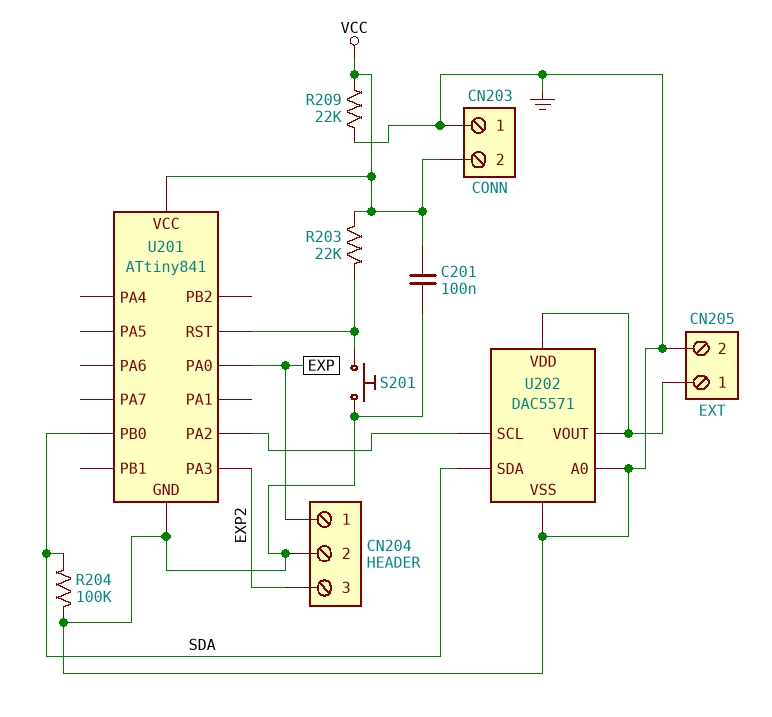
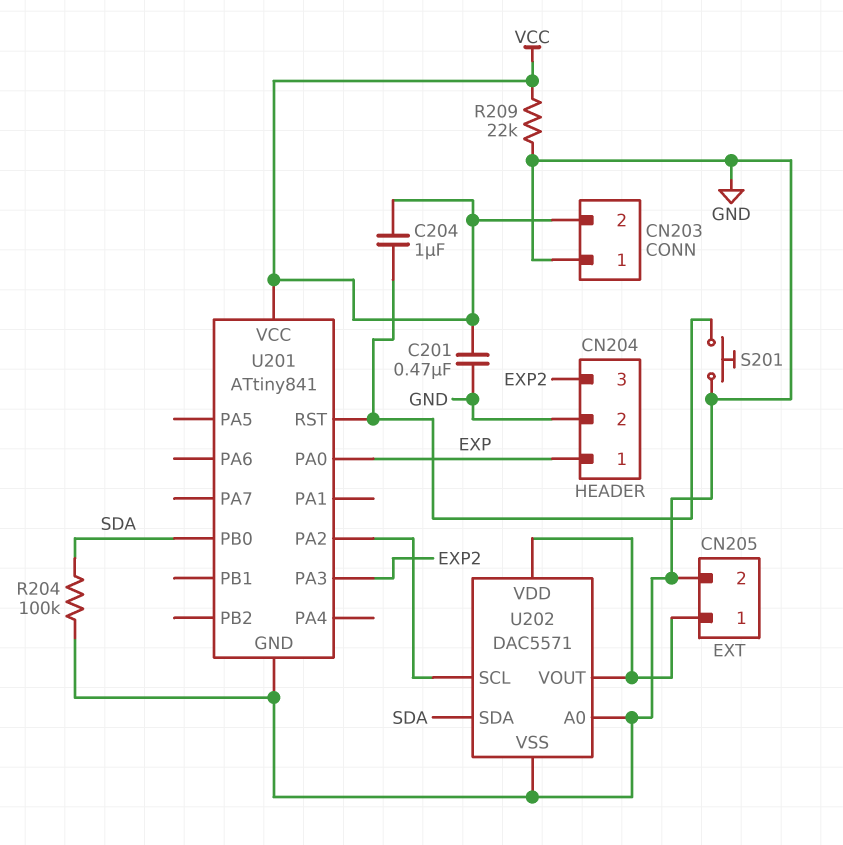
C201: 100nF (GND, VCC) -> 470nF (GND, VCC)
C204: none -> 1uF (U201/RST, VCC)
R203: 22k (U201/RST, VCC) -> none

